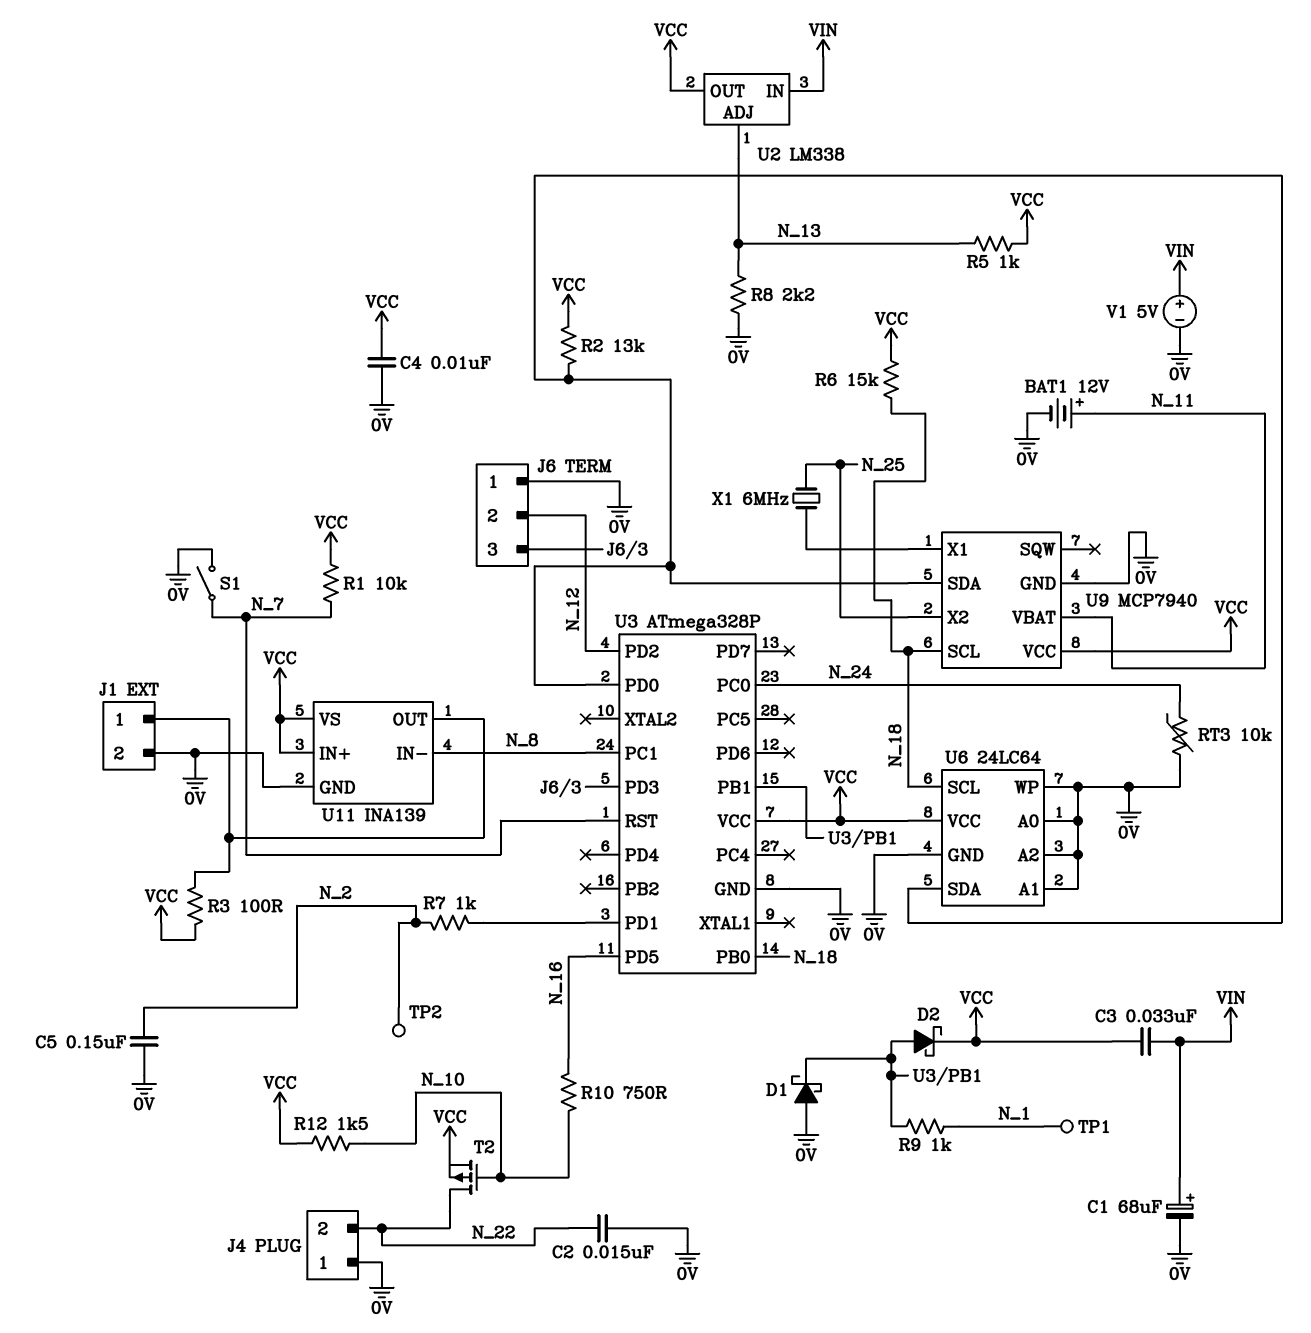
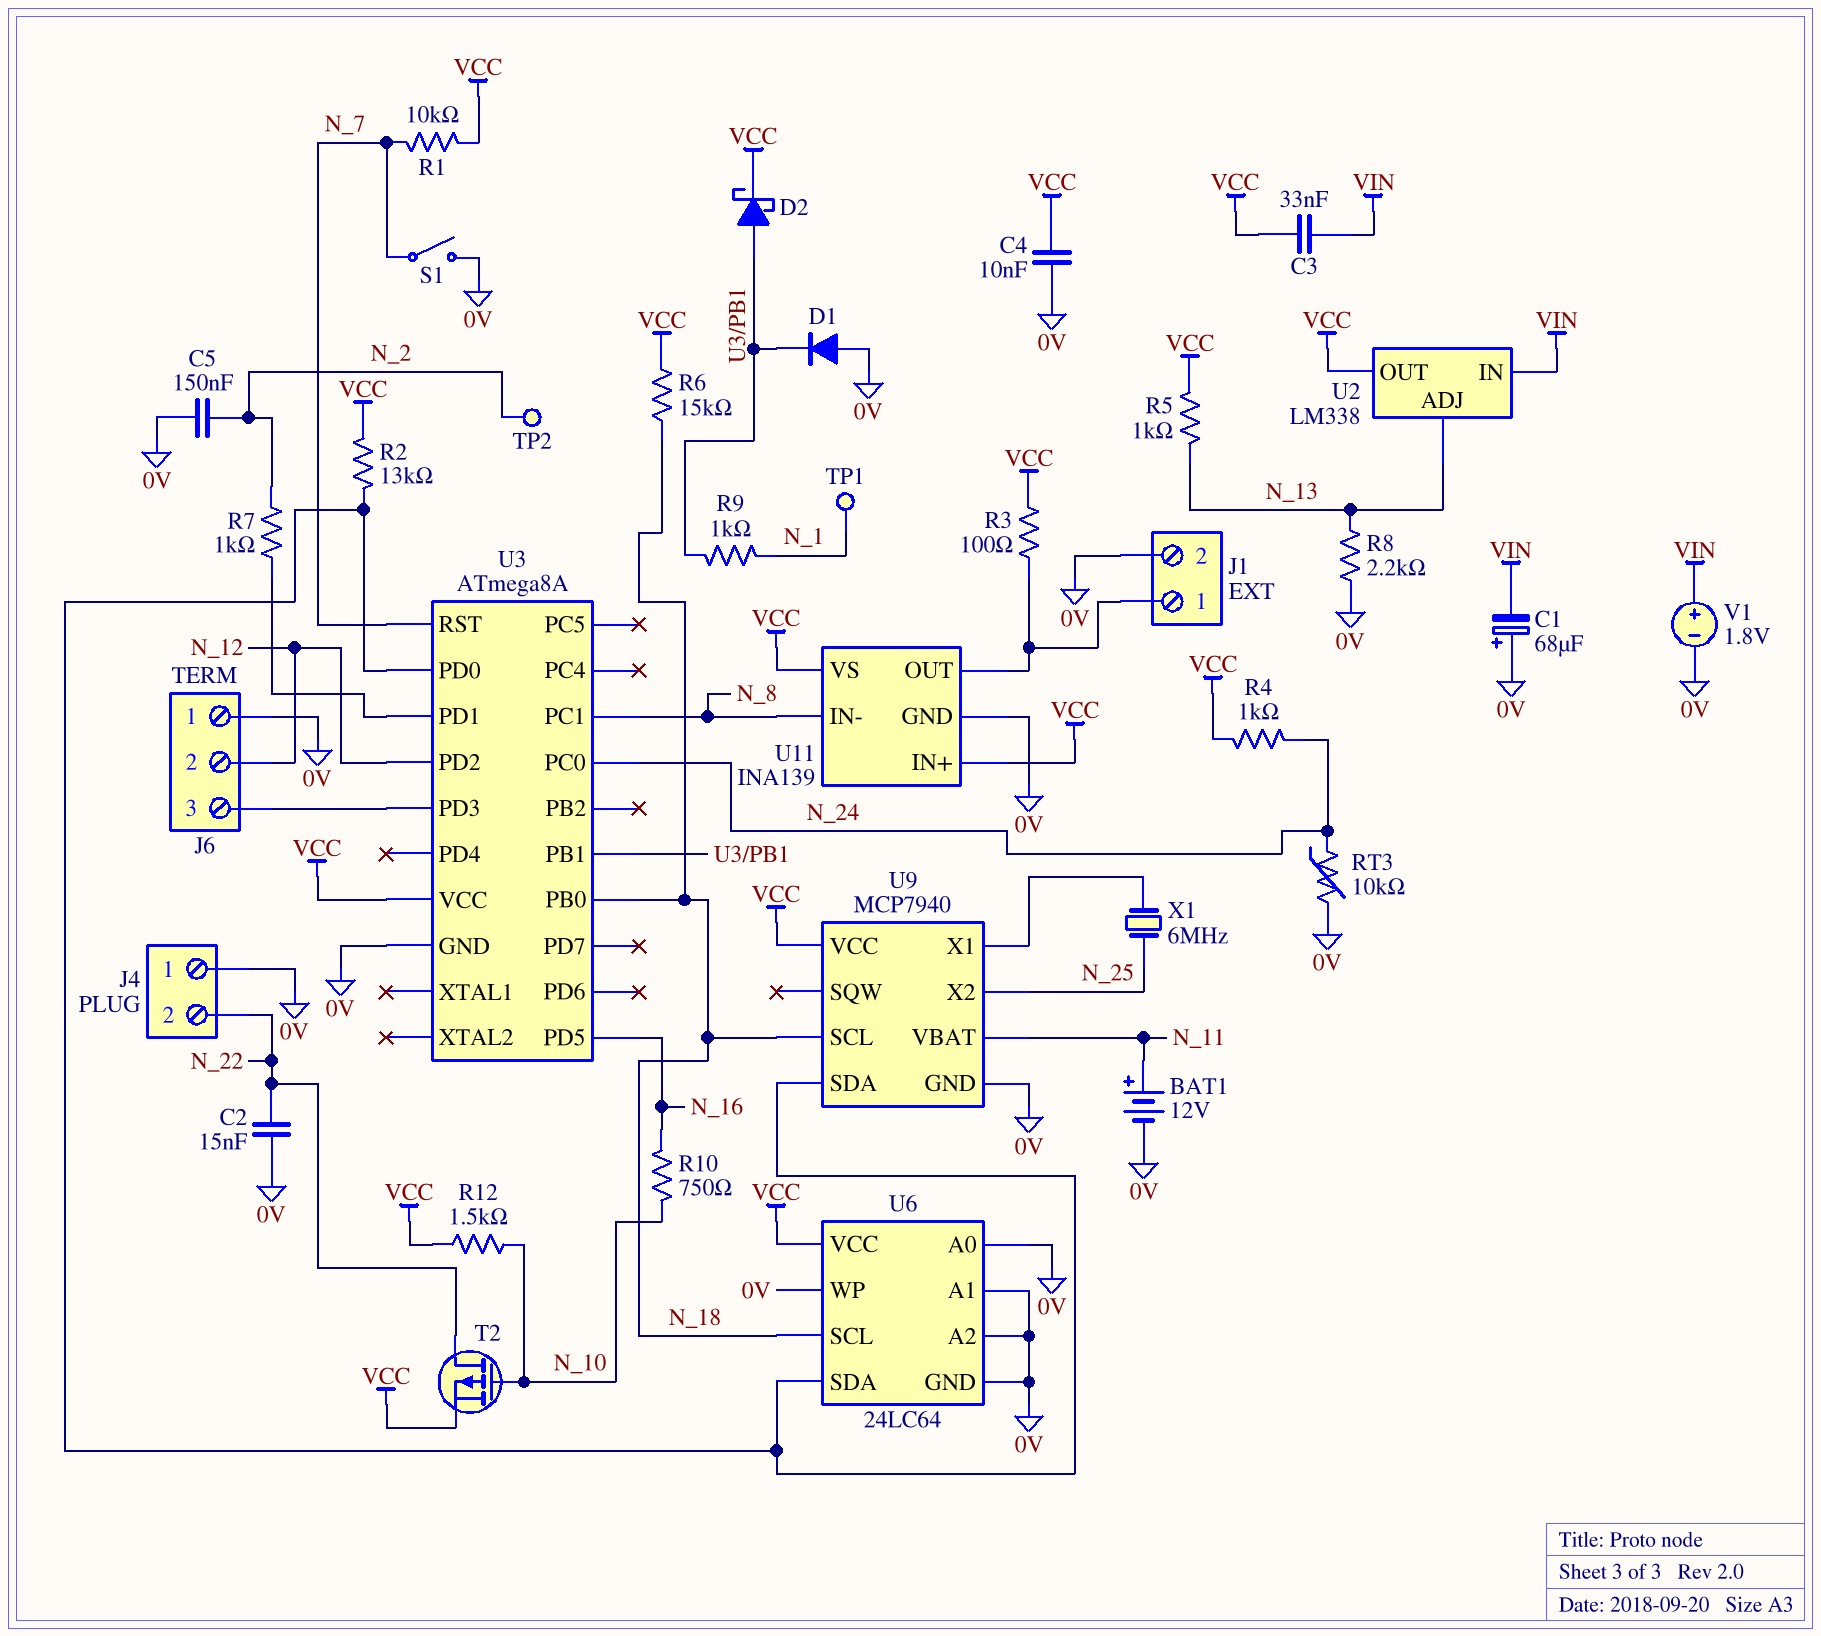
C1: 68uF (plus VIN, minus 0V) -> 68uF (plus 0V, minus VIN)
D1: schottky (A 0V, K U3/PB1) -> diode (A 0V, K U3/PB1)
R4: none -> 1k (N_24, VCC)
U3: ATmega328P -> ATmega8A
V1: 5V (plus VIN, minus 0V) -> 1.8V (plus VIN, minus 0V)

